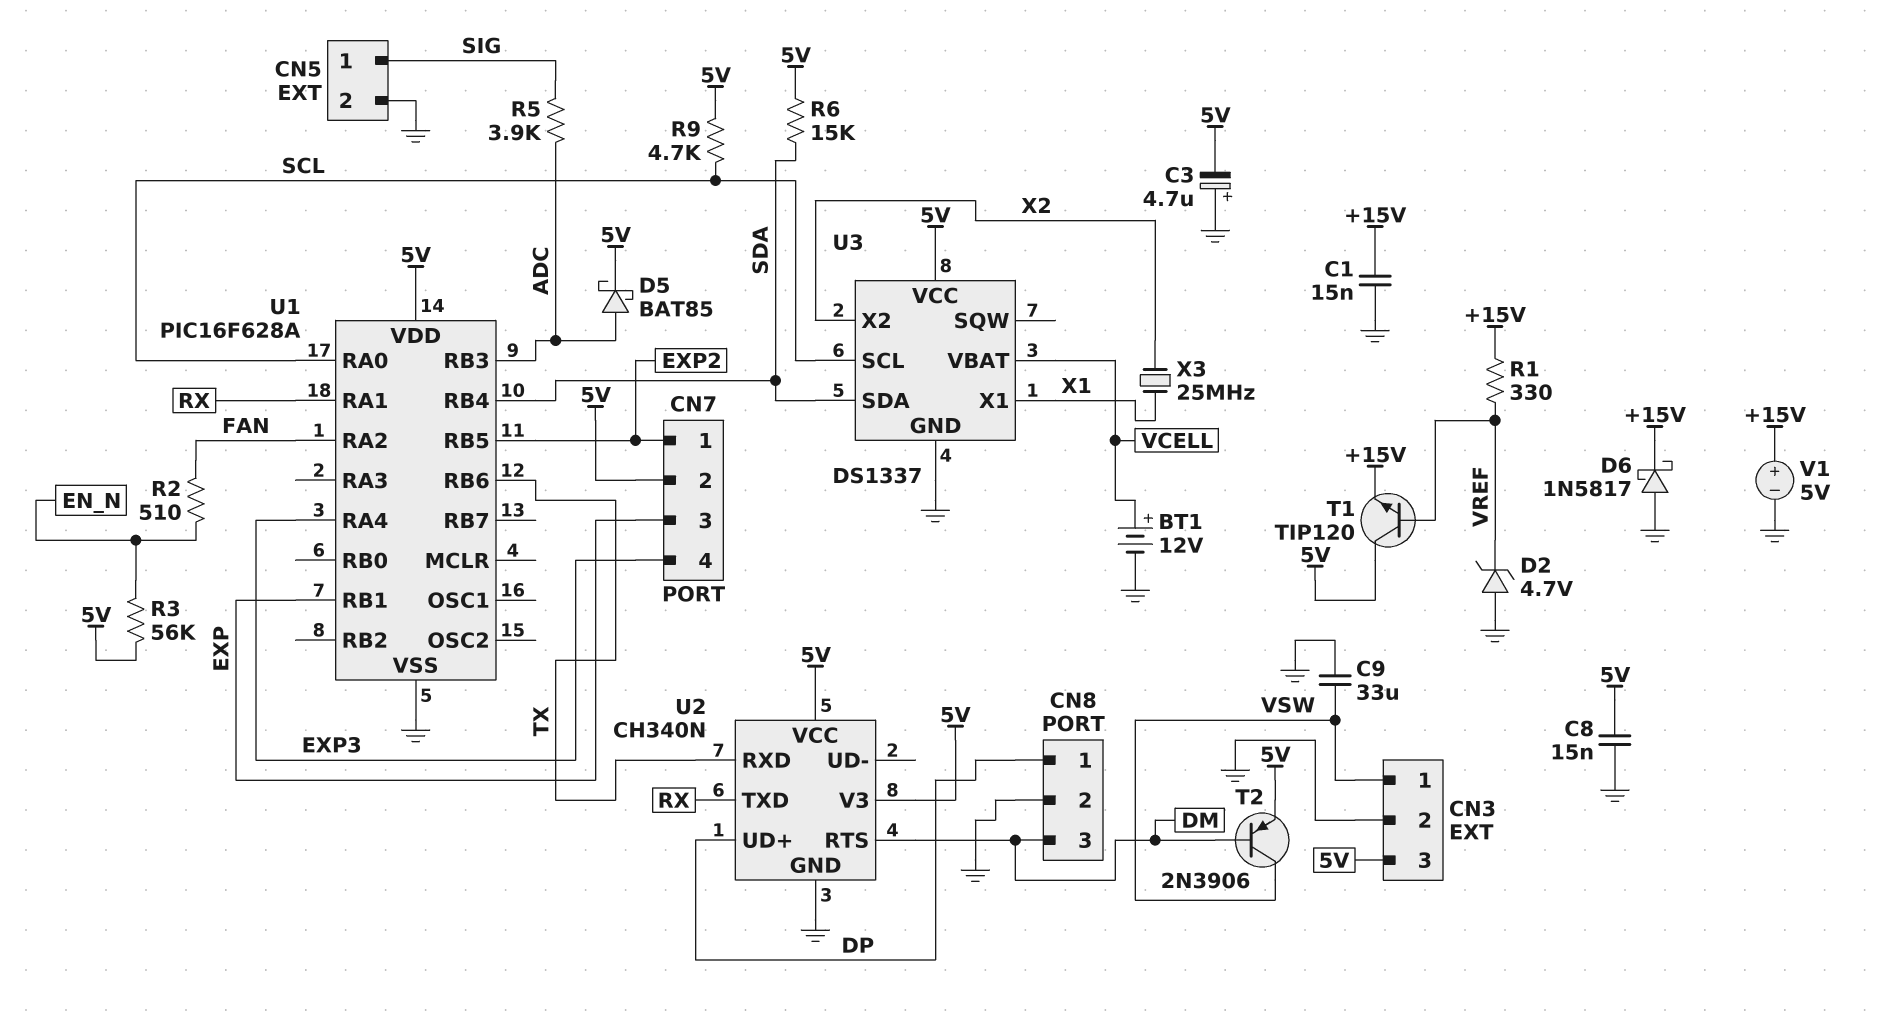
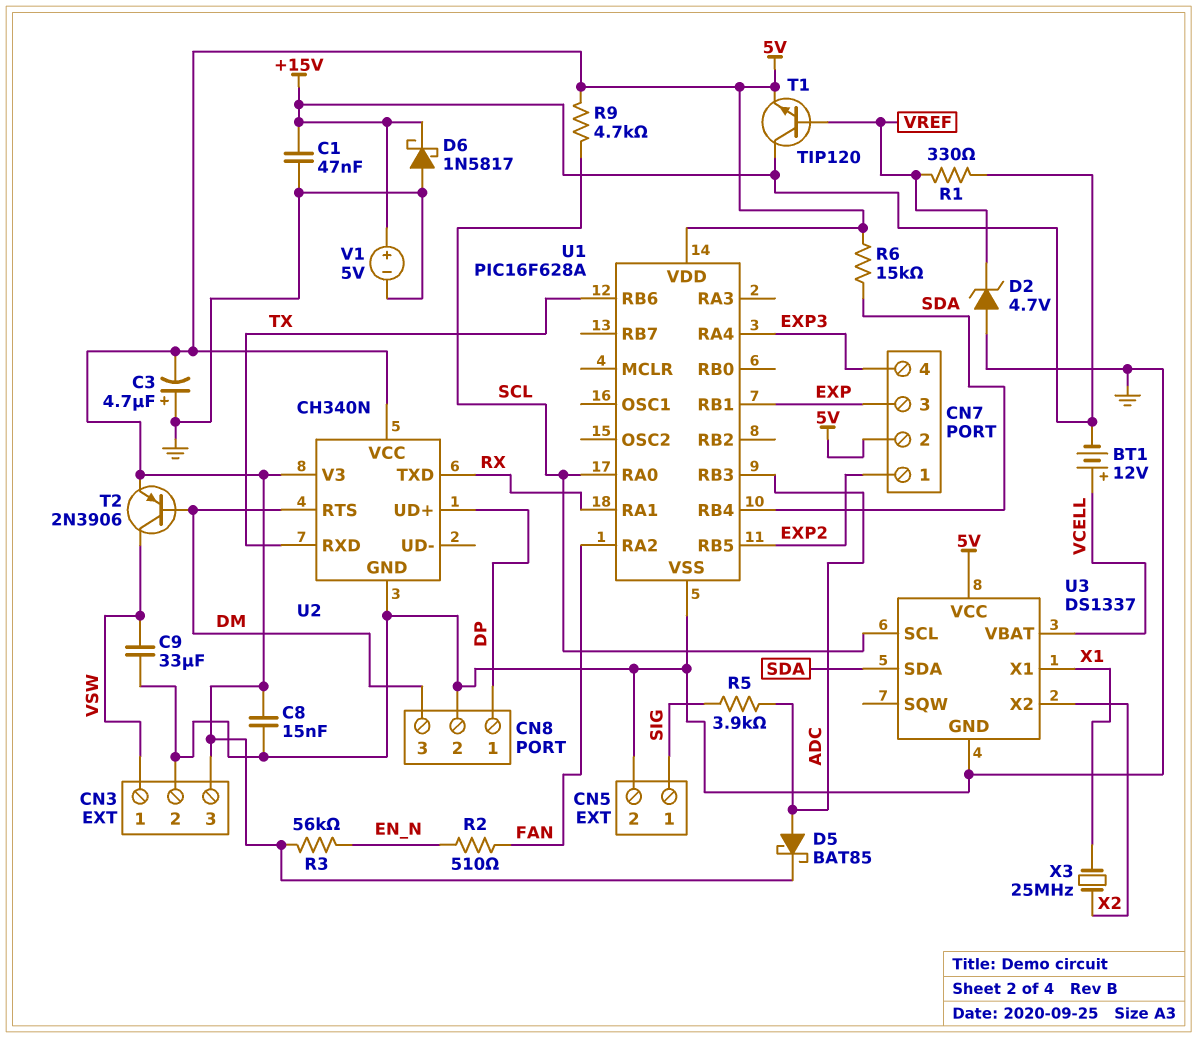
BT1: 12V (plus VCELL, minus GND) -> 12V (plus VCELL, minus +15V)
C1: 15nF (+15V, GND) -> 47nF (+15V, GND)
T1: NPN TIP120 (B VREF, C 5V, E +15V) -> NPN TIP120 (B VREF, C +15V, E 5V)

